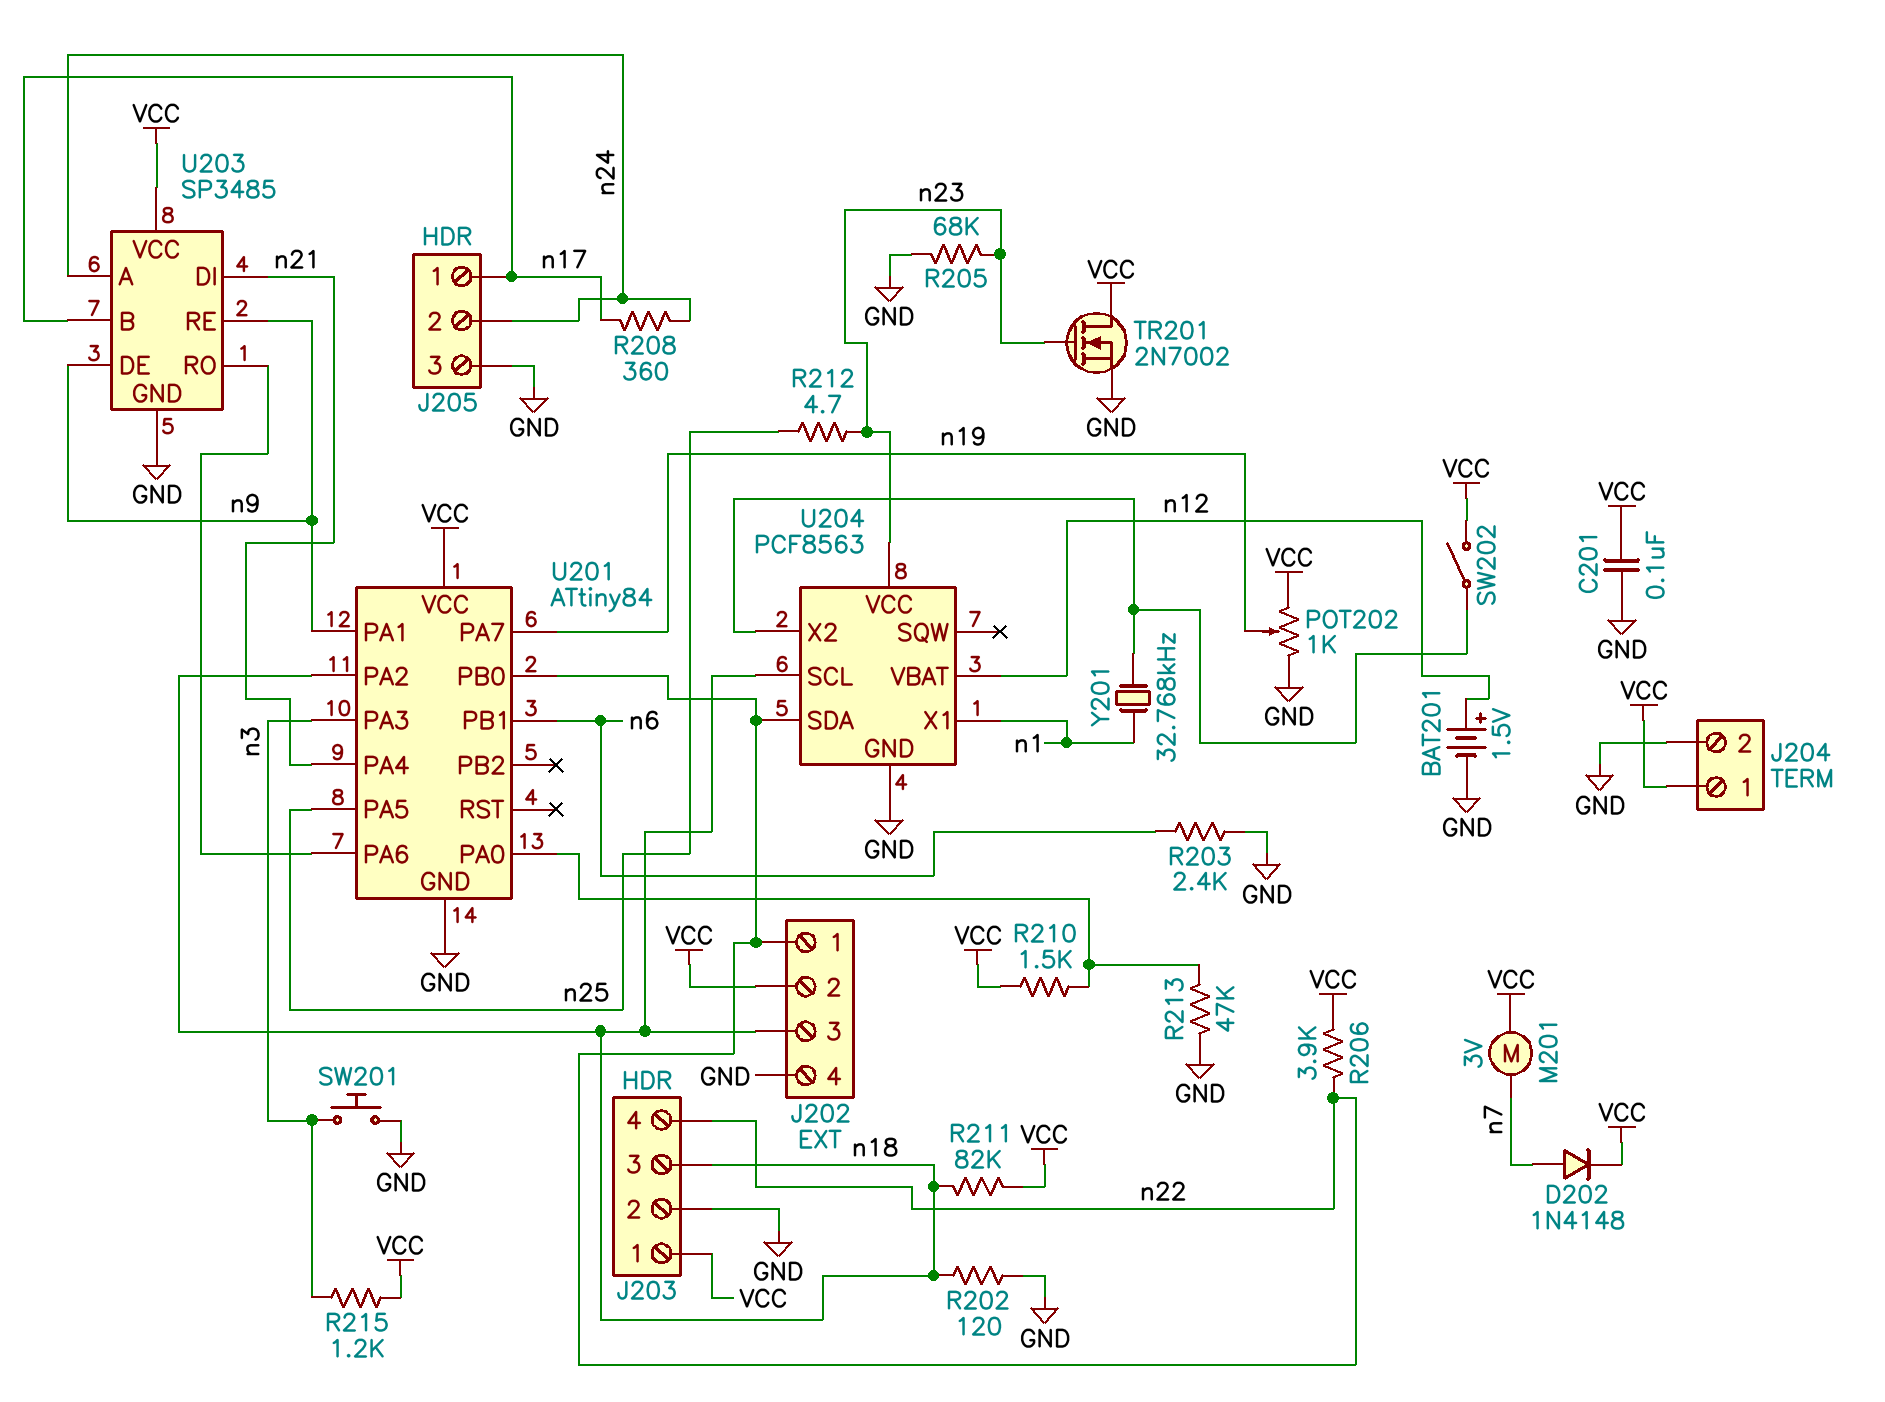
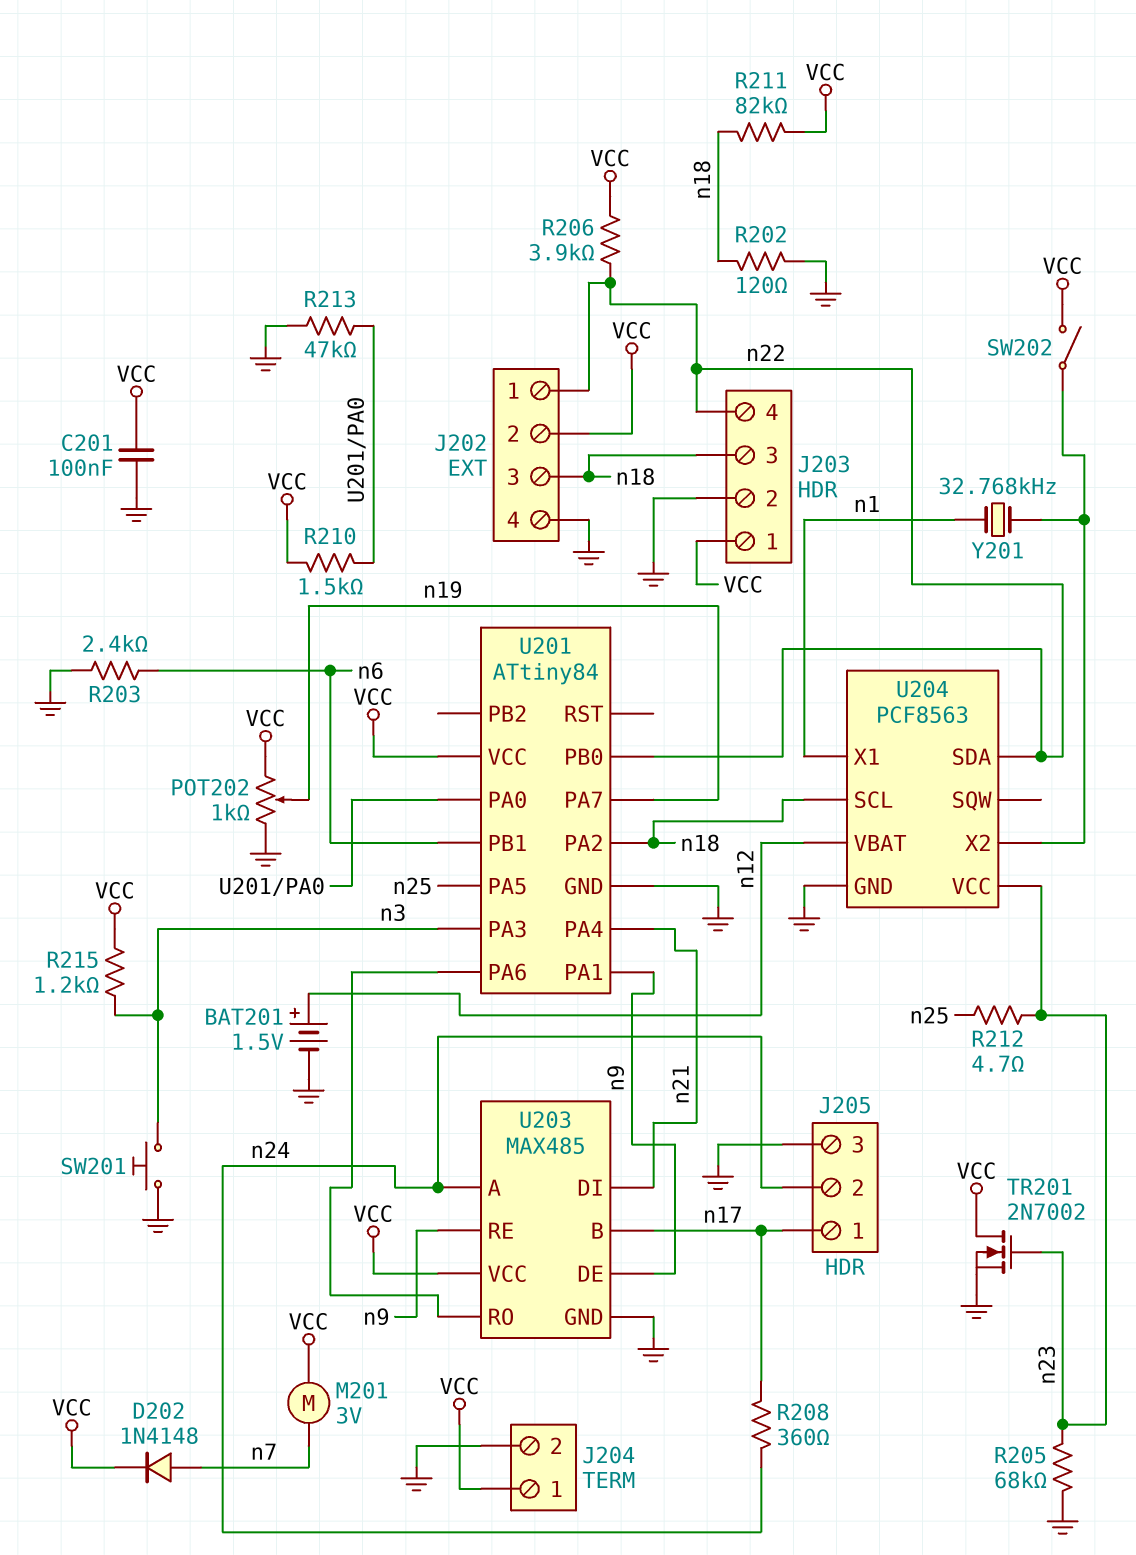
U203: SP3485 -> MAX485

